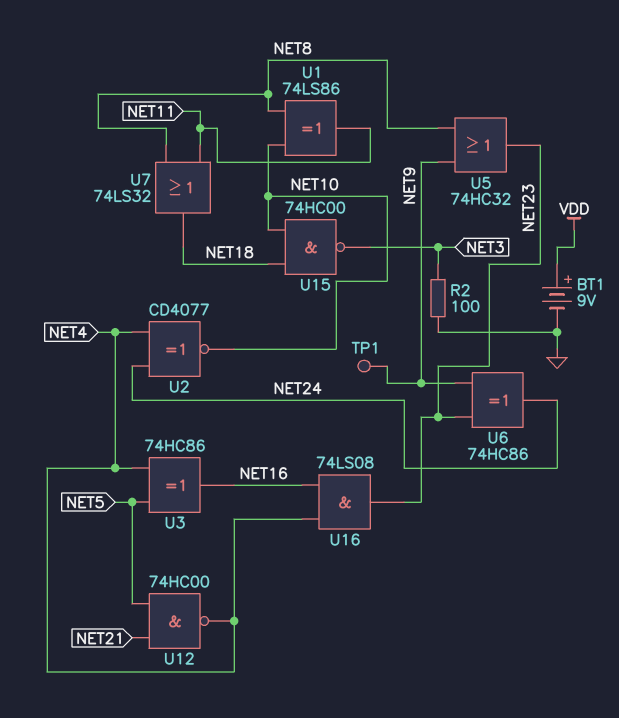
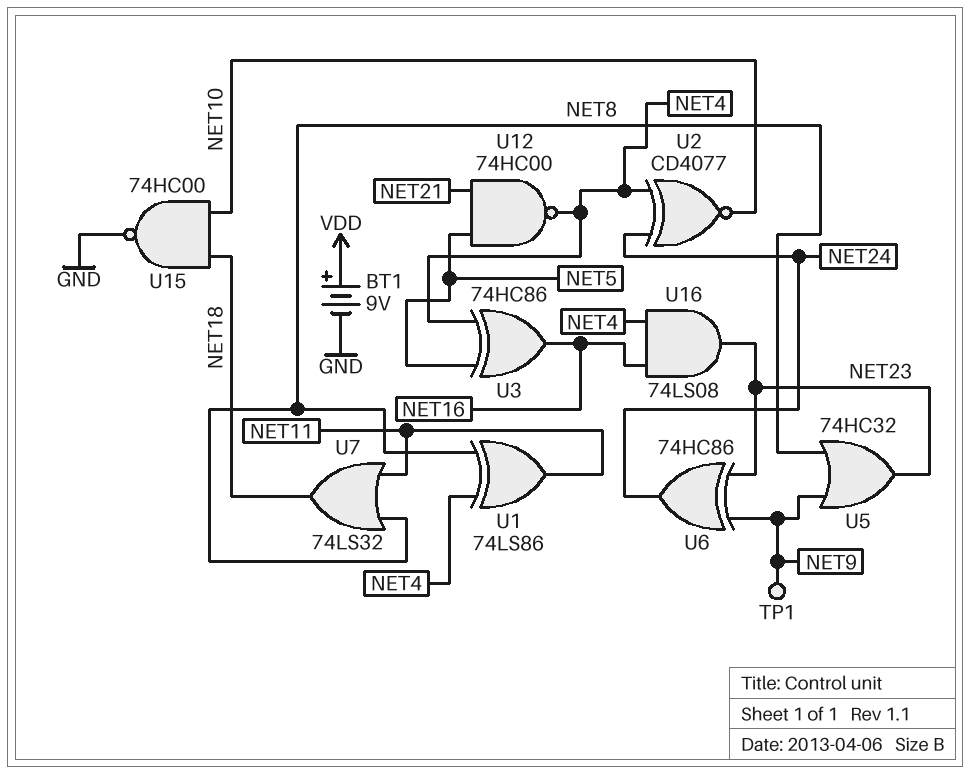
R2: 100 (GND, NET3) -> none
U1: XOR 74LS86 (in NET8, in NET10, out NET11) -> XOR 74LS86 (in NET4, in NET8, out NET11)
U15: NAND 74HC00 (in NET10, in NET18, out NET3) -> NAND 74HC00 (in NET10, in NET18, out GND)

